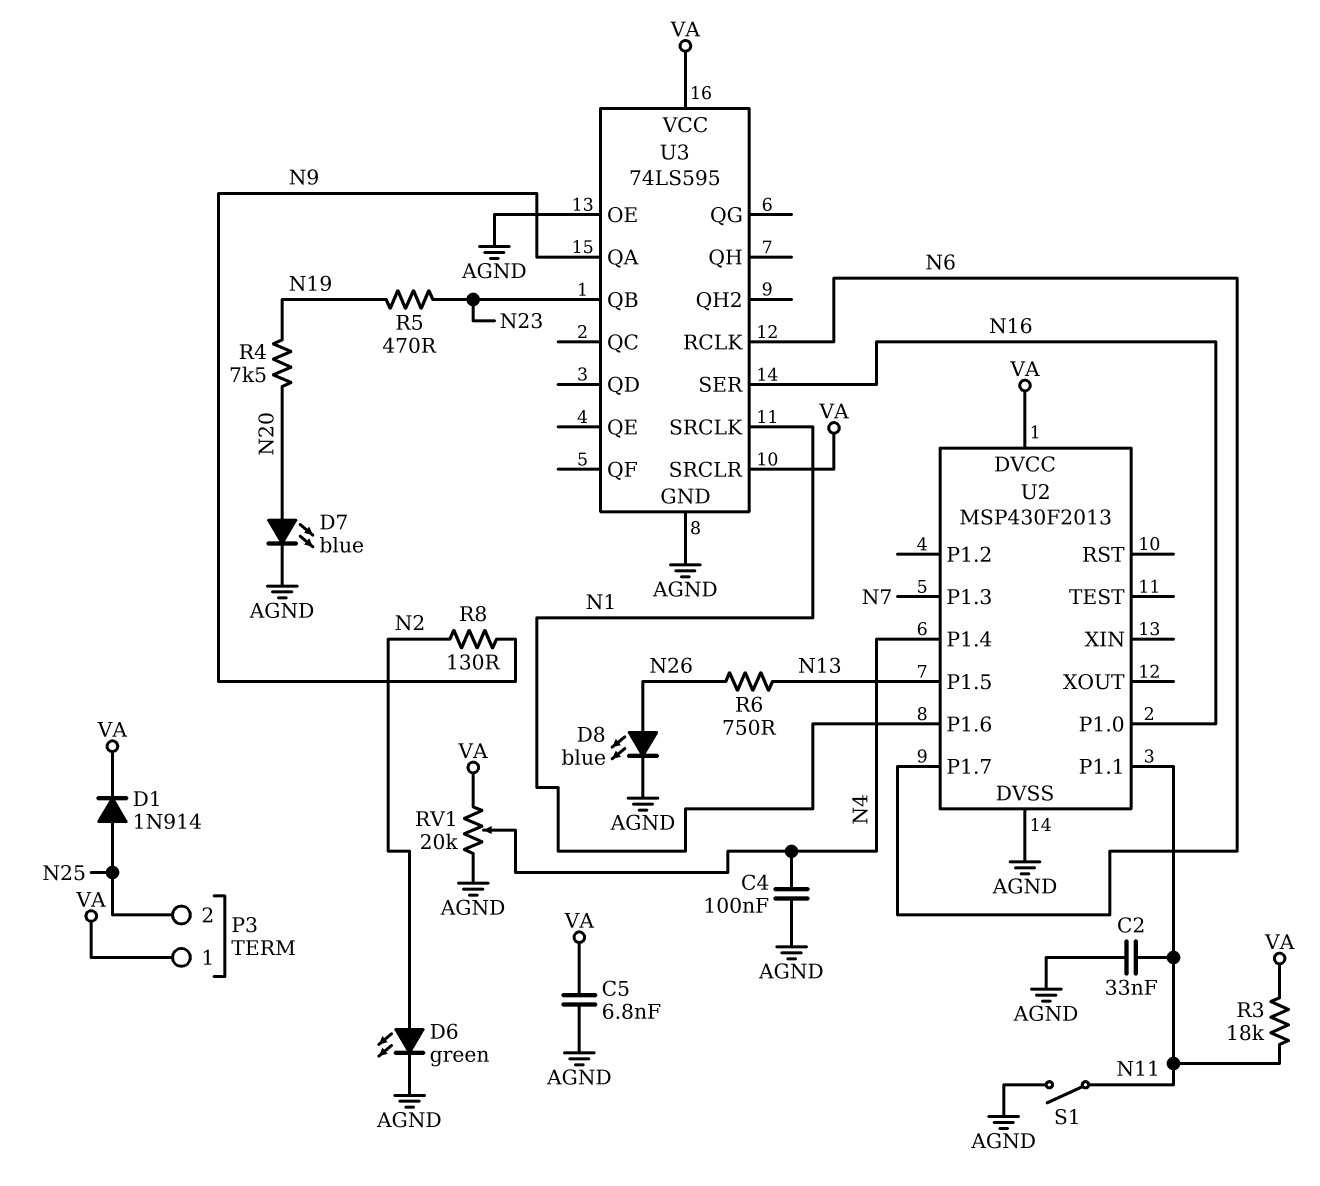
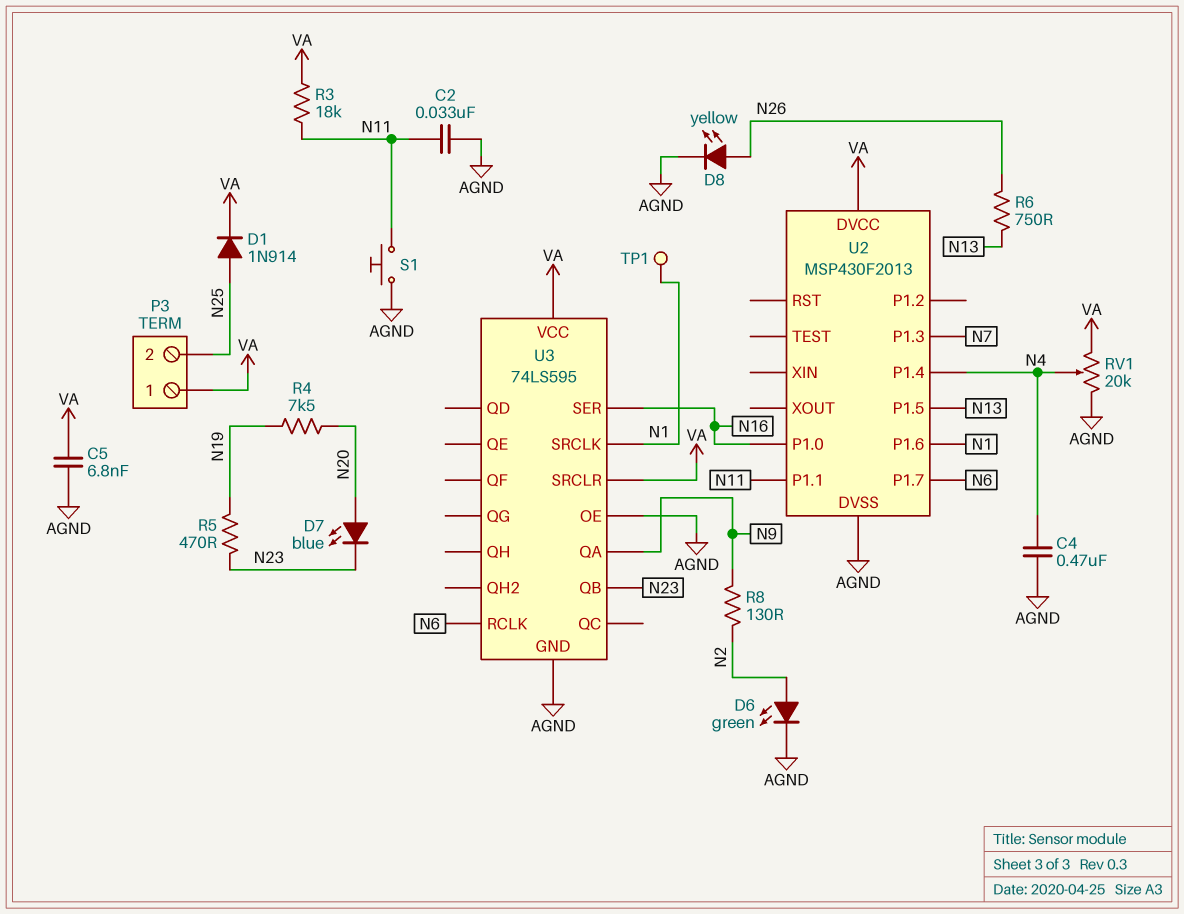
C4: 100nF (AGND, N4) -> 470nF (AGND, N4)
D7: LED blue (A N20, K AGND) -> LED blue (A N20, K N23)
D8: LED blue (A N26, K AGND) -> LED yellow (A N26, K AGND)
S1: switch (AGND, N11) -> button (AGND, N11)
TP1: none -> test point (N1)

